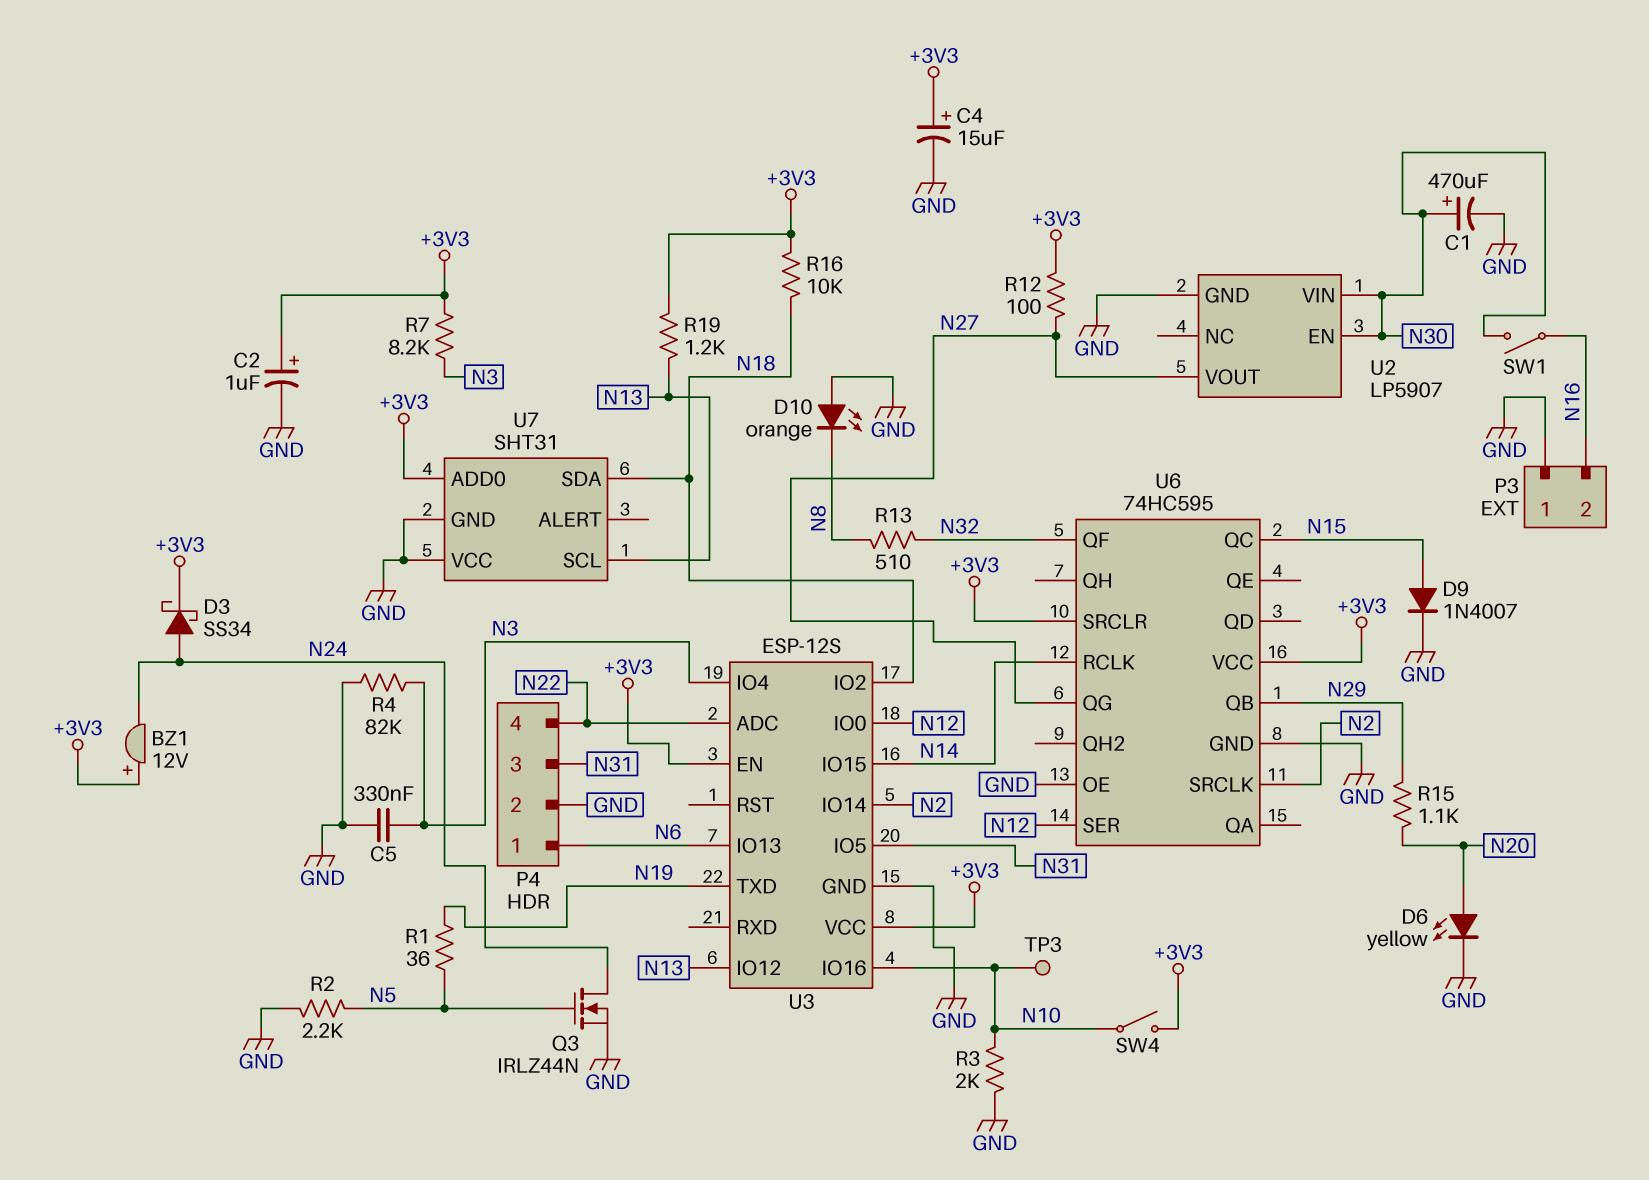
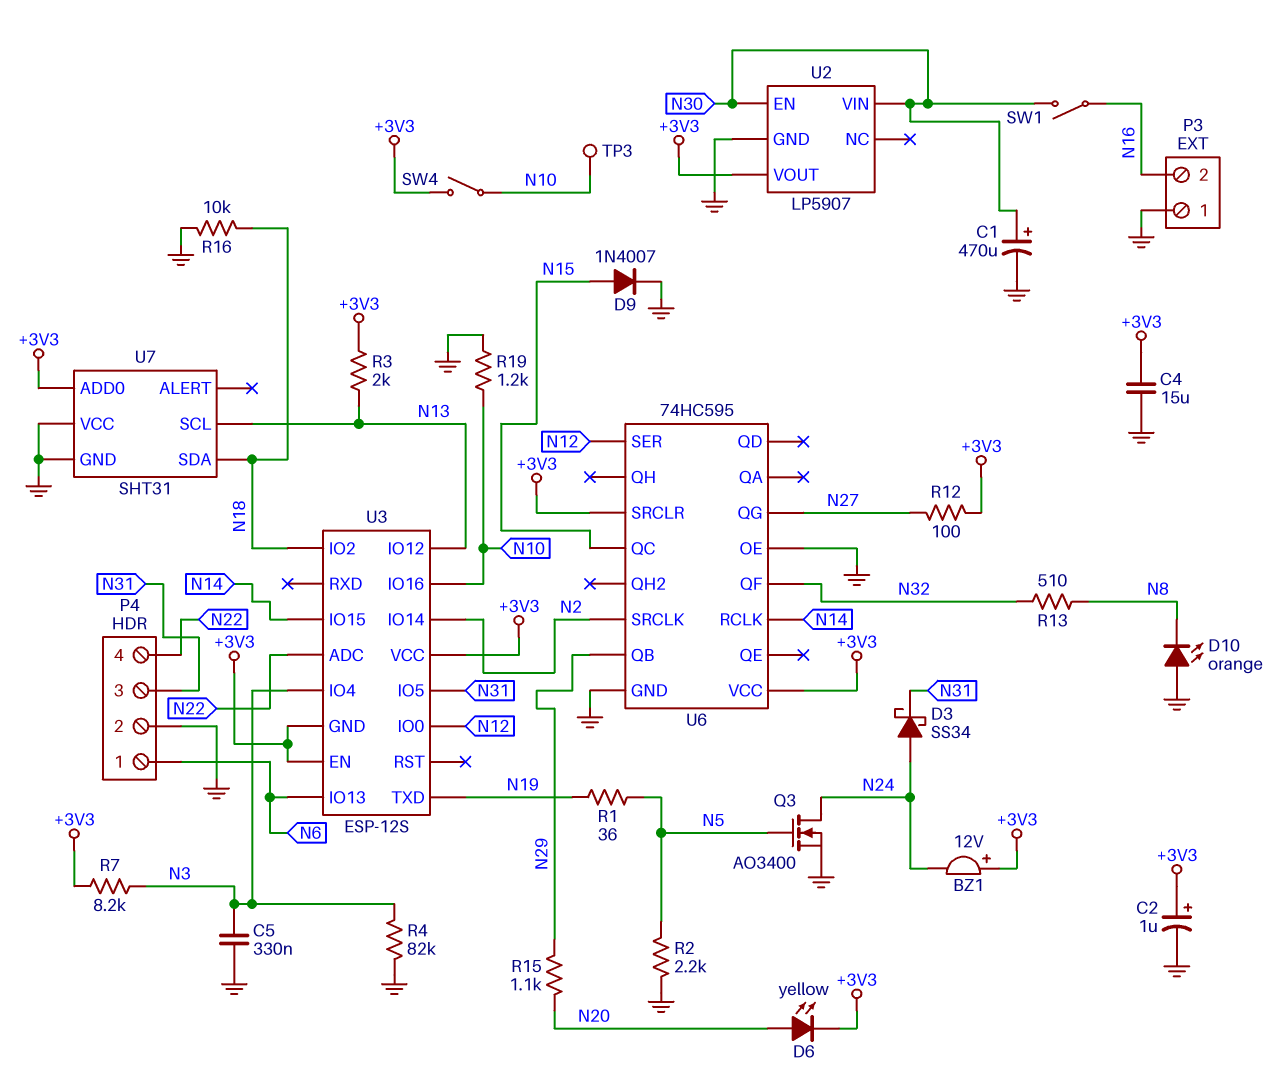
C4: 15uF (plus +3V3, minus GND) -> 15uF (+3V3, GND)
D3: schottky SS34 (A N24, K +3V3) -> schottky SS34 (A N24, K N31)
D6: LED yellow (A N20, K GND) -> LED yellow (A N20, K +3V3)
Q3: NMOS IRLZ44N (G N5, D N24, S GND) -> NMOS AO3400 (G N5, D N24, S GND)
R3: 2k (GND, N10) -> 2k (+3V3, N13)
R16: 10k (+3V3, N18) -> 10k (GND, N18)
R19: 1.2k (+3V3, N13) -> 1.2k (GND, N10)
U2 pin VOUT: N27 -> +3V3
U3 pin GND: GND -> +3V3

